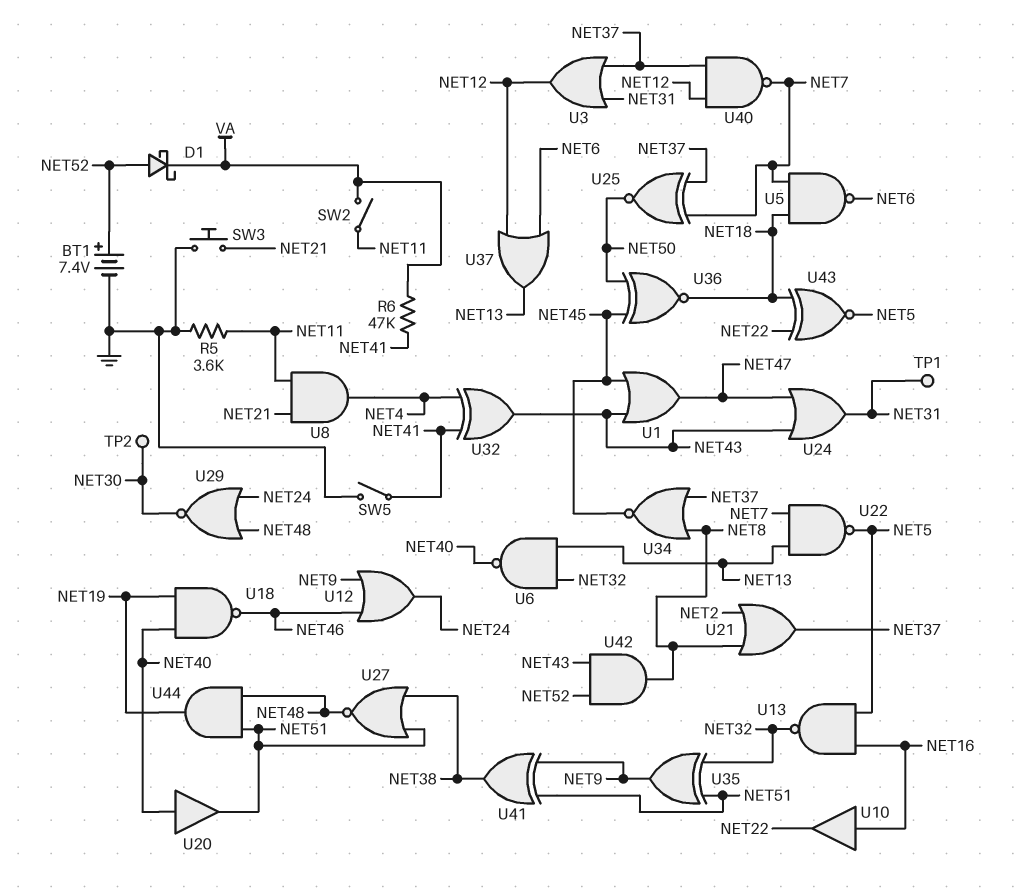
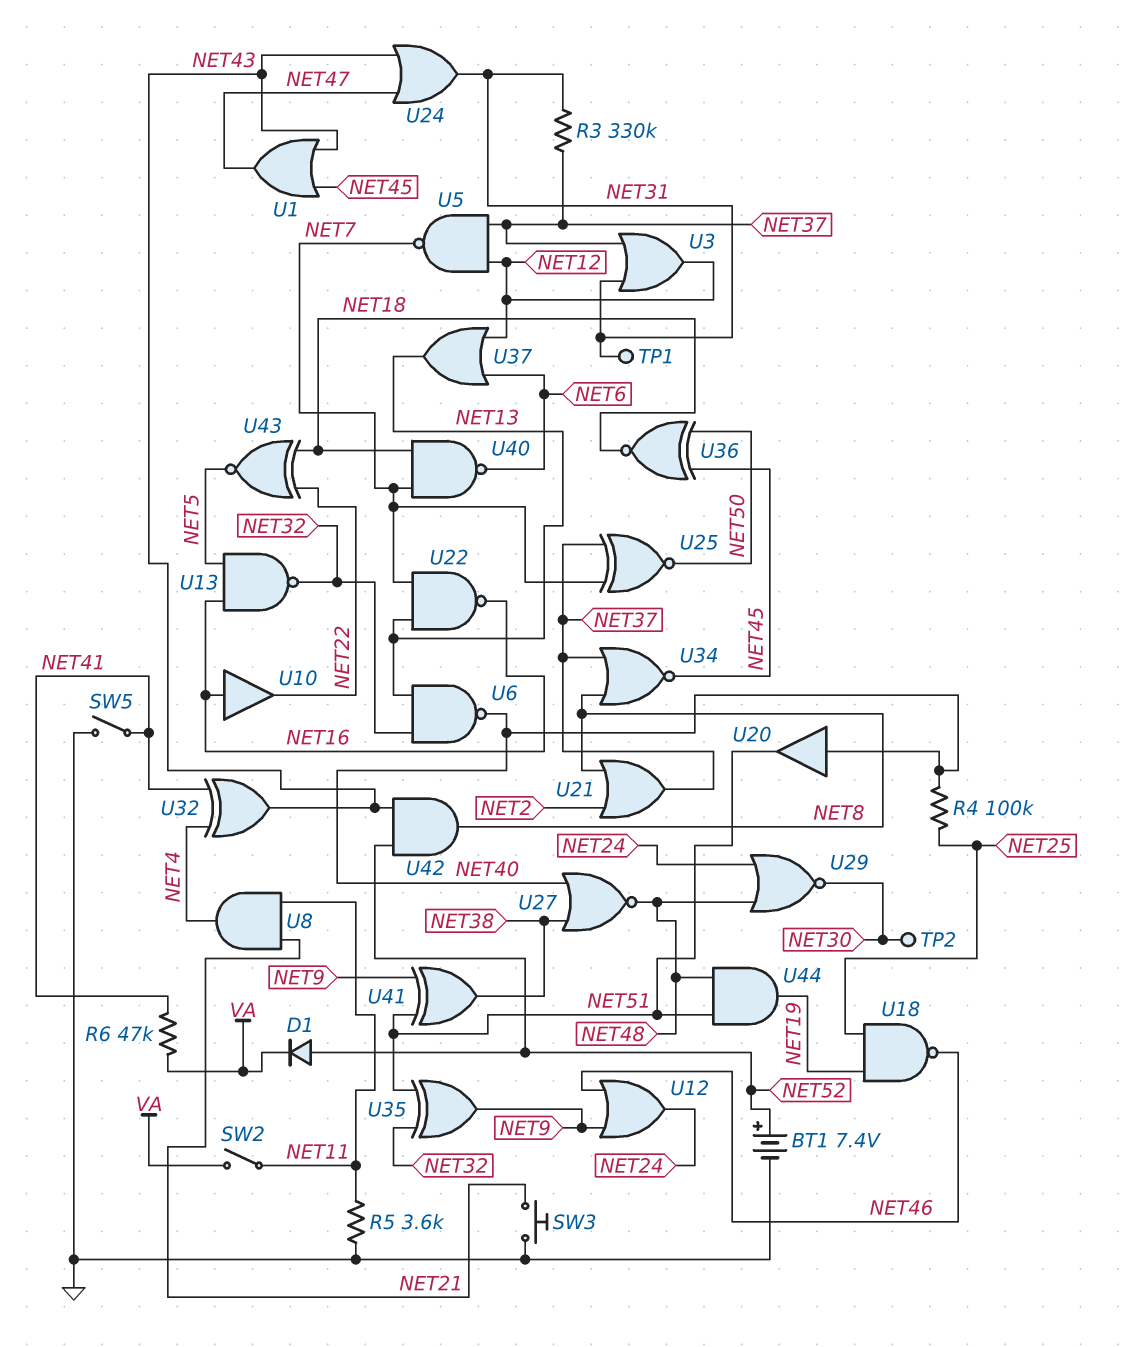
D1: schottky (A NET52, K VA) -> diode (A NET52, K VA)
R3: none -> 330k (NET31, NET37)
R4: none -> 100k (NET25, NET40)
U5: NAND (in NET7, in NET18, out NET6) -> NAND (in NET12, in NET37, out NET7)
U18: NAND (in NET19, in NET40, out NET46) -> NAND (in NET19, in NET25, out NET46)
U22: NAND (in NET7, in NET13, out NET5) -> NAND (in NET7, in NET13, out NET16)
U27: NOR (in NET38, in NET51, out NET48) -> NOR (in NET38, in NET40, out NET48)
U40: NAND (in NET12, in NET37, out NET7) -> NAND (in NET7, in NET18, out NET6)

